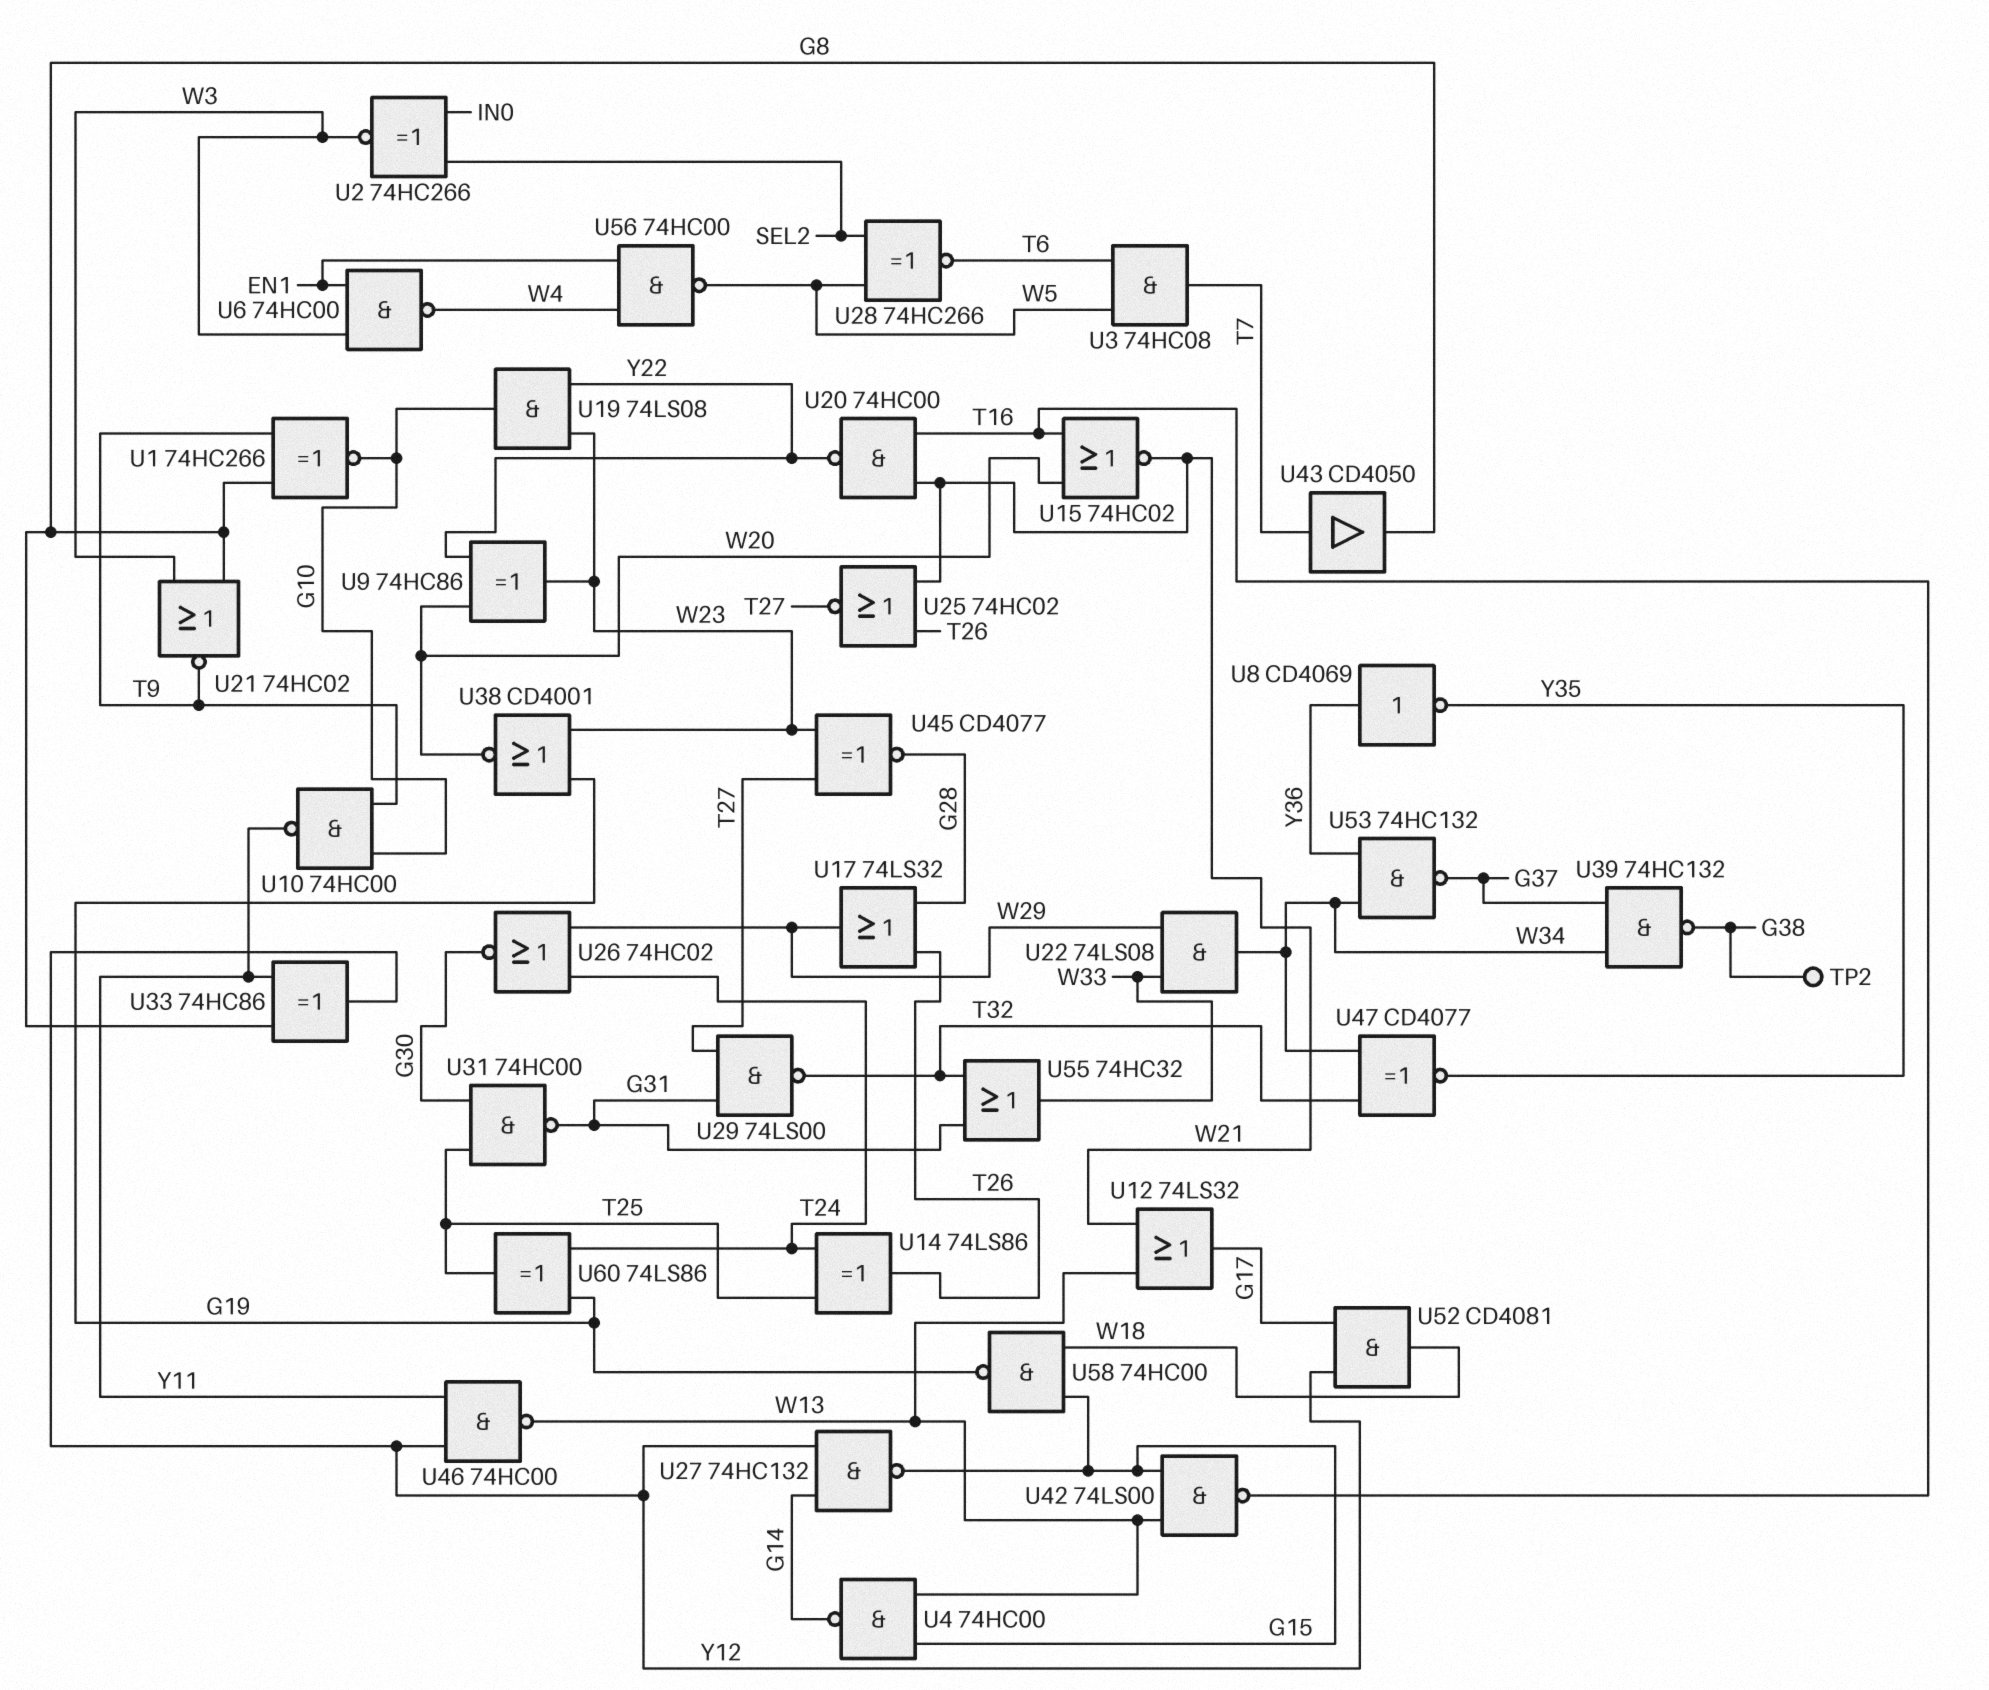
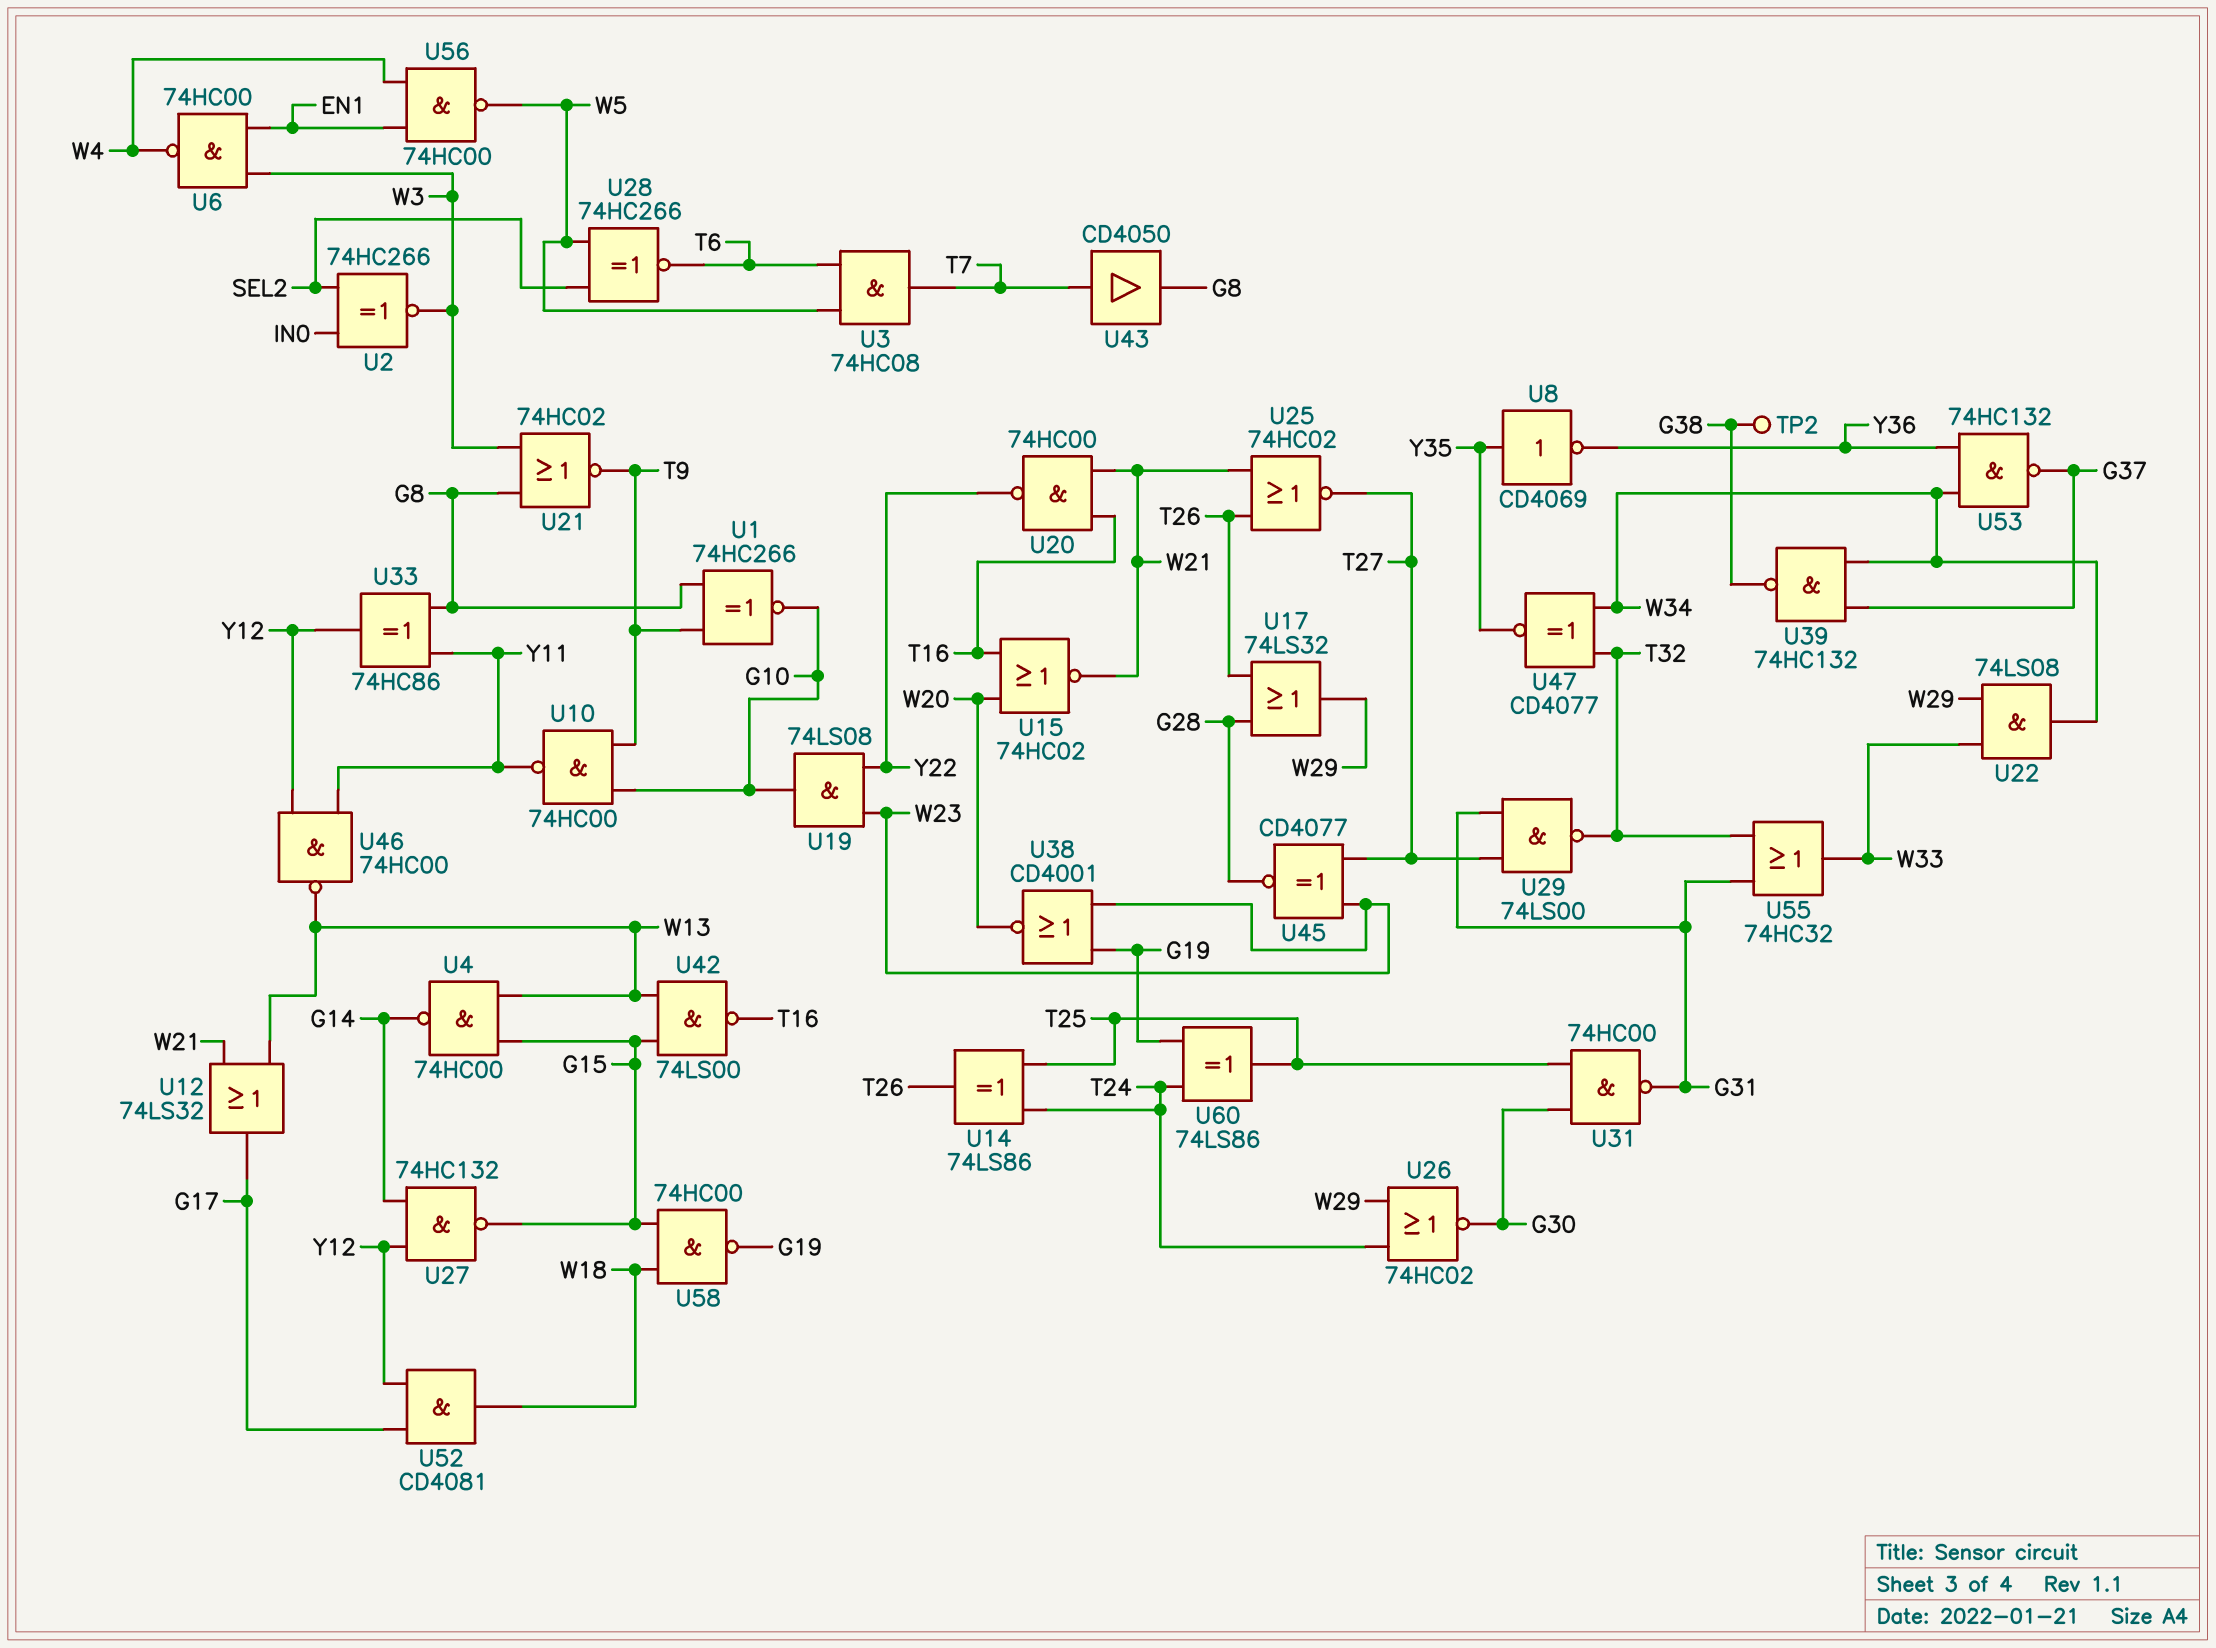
U8: NOT CD4069 (in Y36, out Y35) -> NOT CD4069 (in Y35, out Y36)
U9: XOR 74HC86 (in W20, in Y22, out W23) -> none

